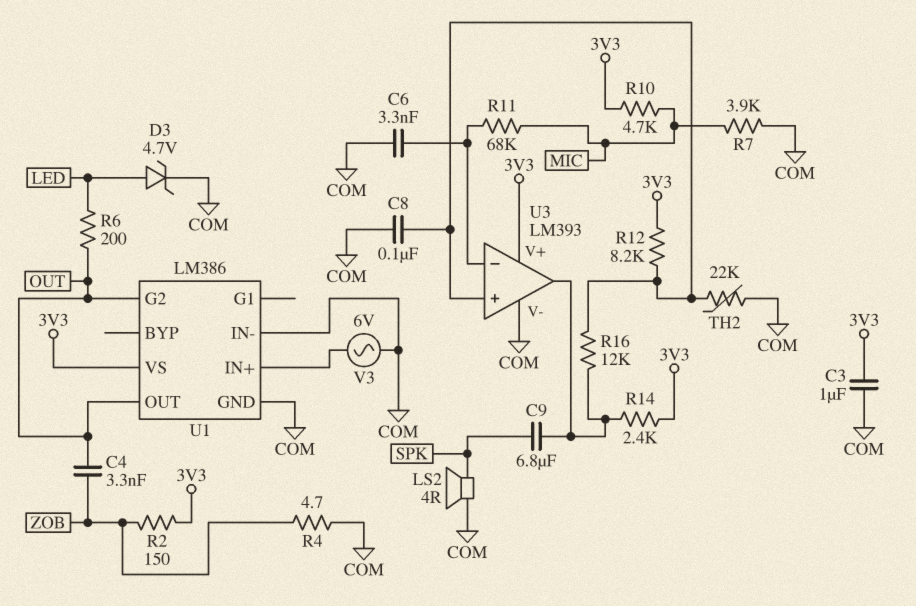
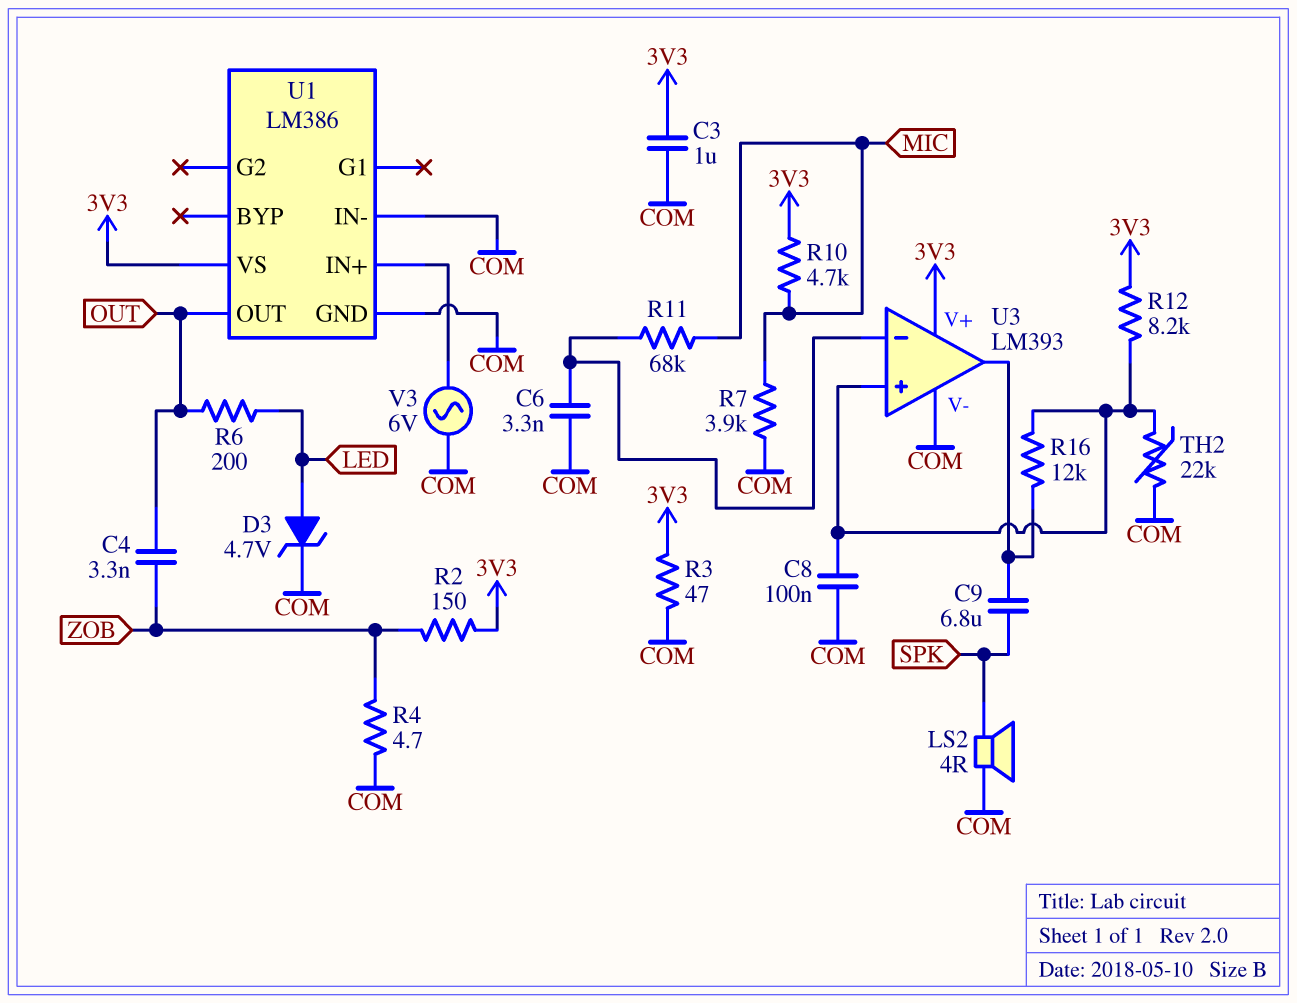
R3: none -> 47 (3V3, COM)
R14: 2.4k (3V3, U3/out) -> none
U1 pin G2: OUT -> none

